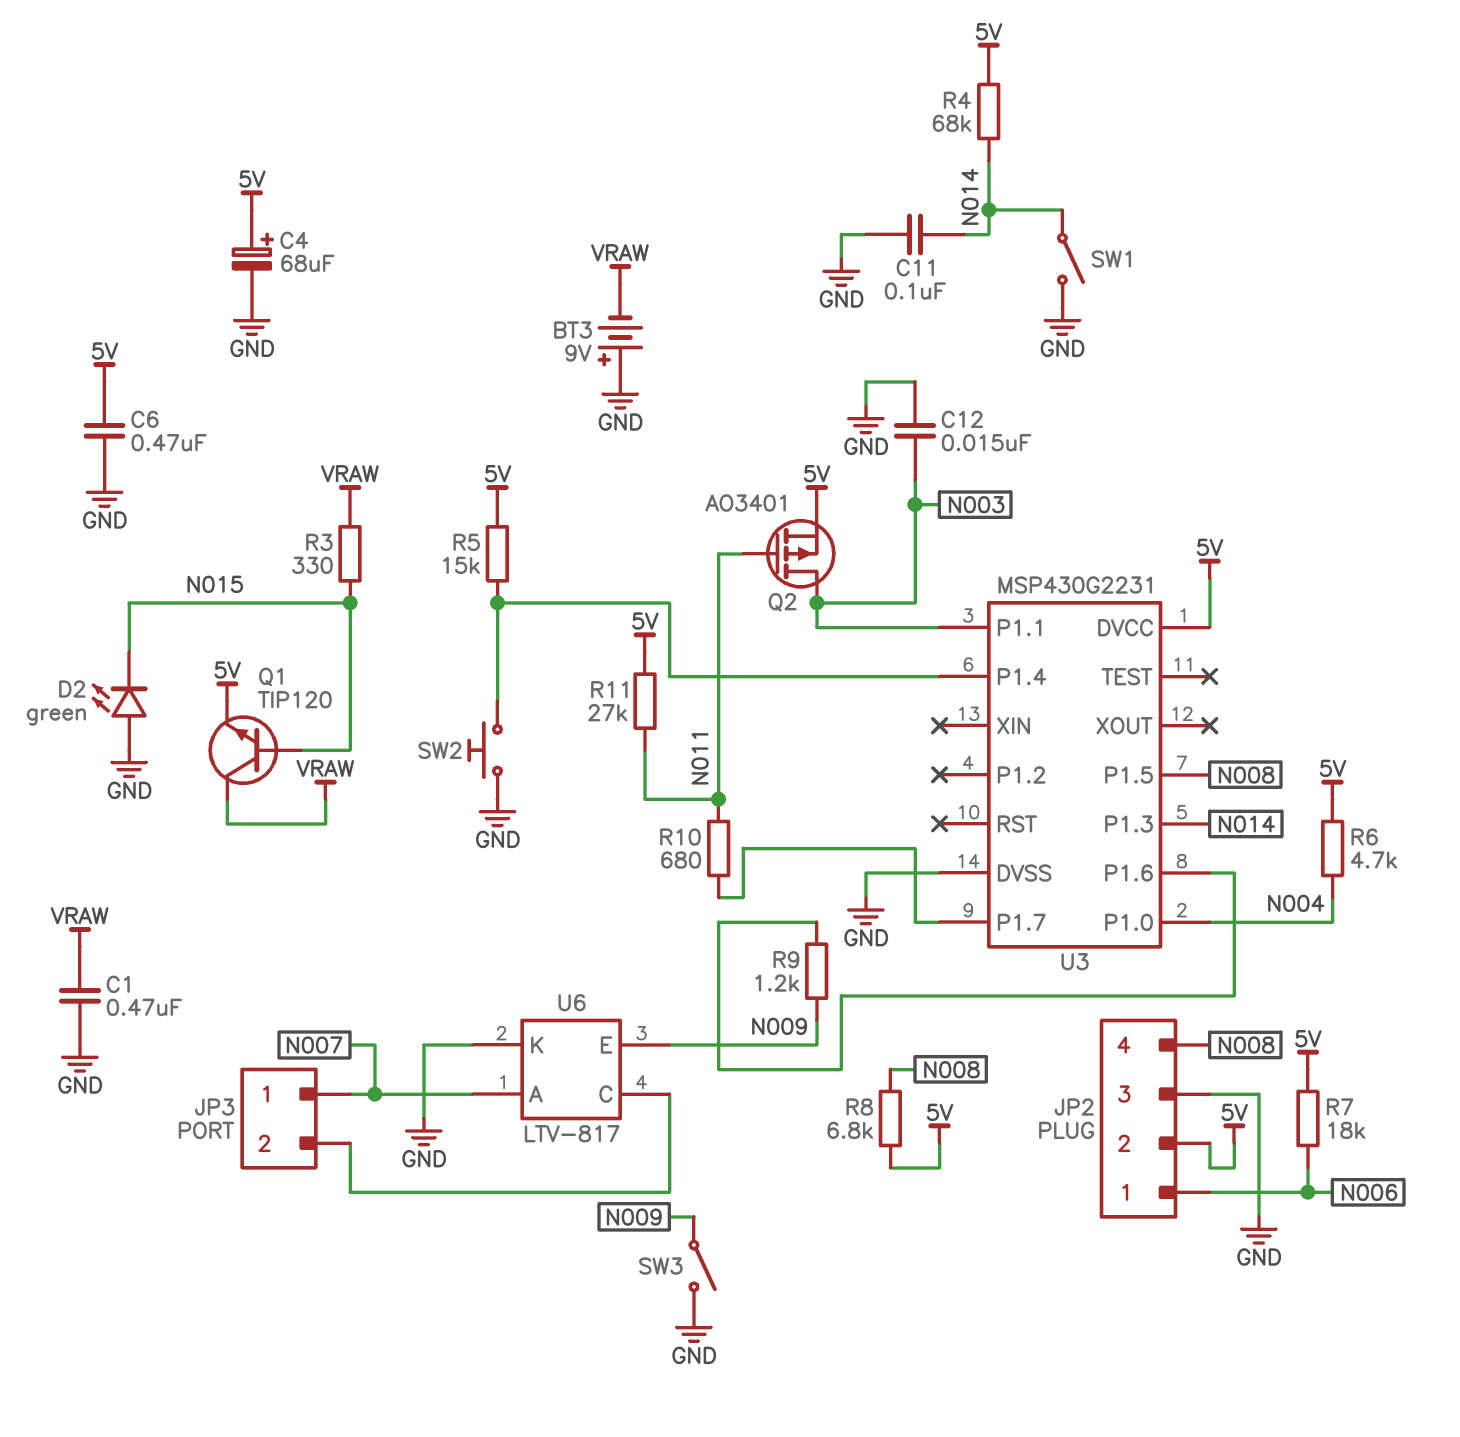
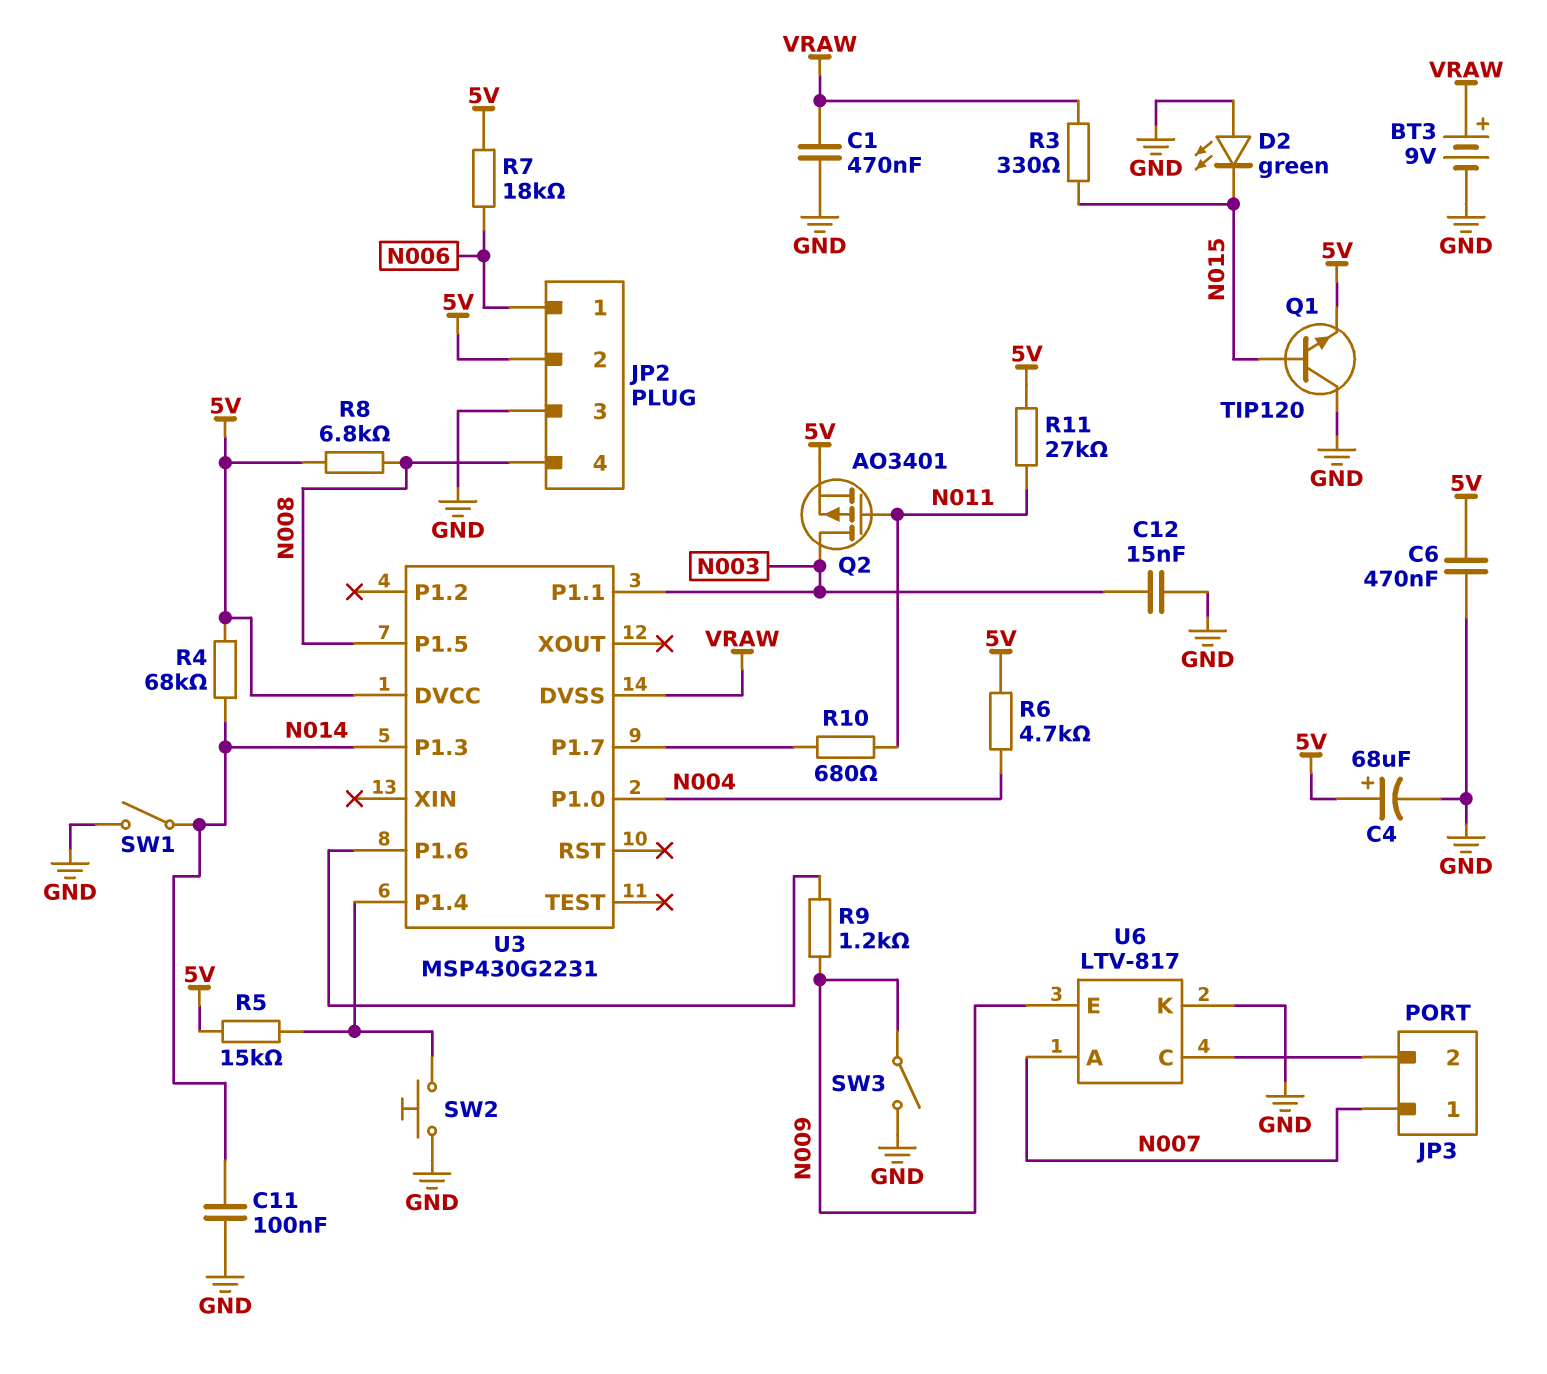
BT3: 9V (plus GND, minus VRAW) -> 9V (plus VRAW, minus GND)
Q1: NPN TIP120 (B N015, C VRAW, E 5V) -> NPN TIP120 (B N015, C GND, E 5V)
U3 pin DVSS: GND -> VRAW

